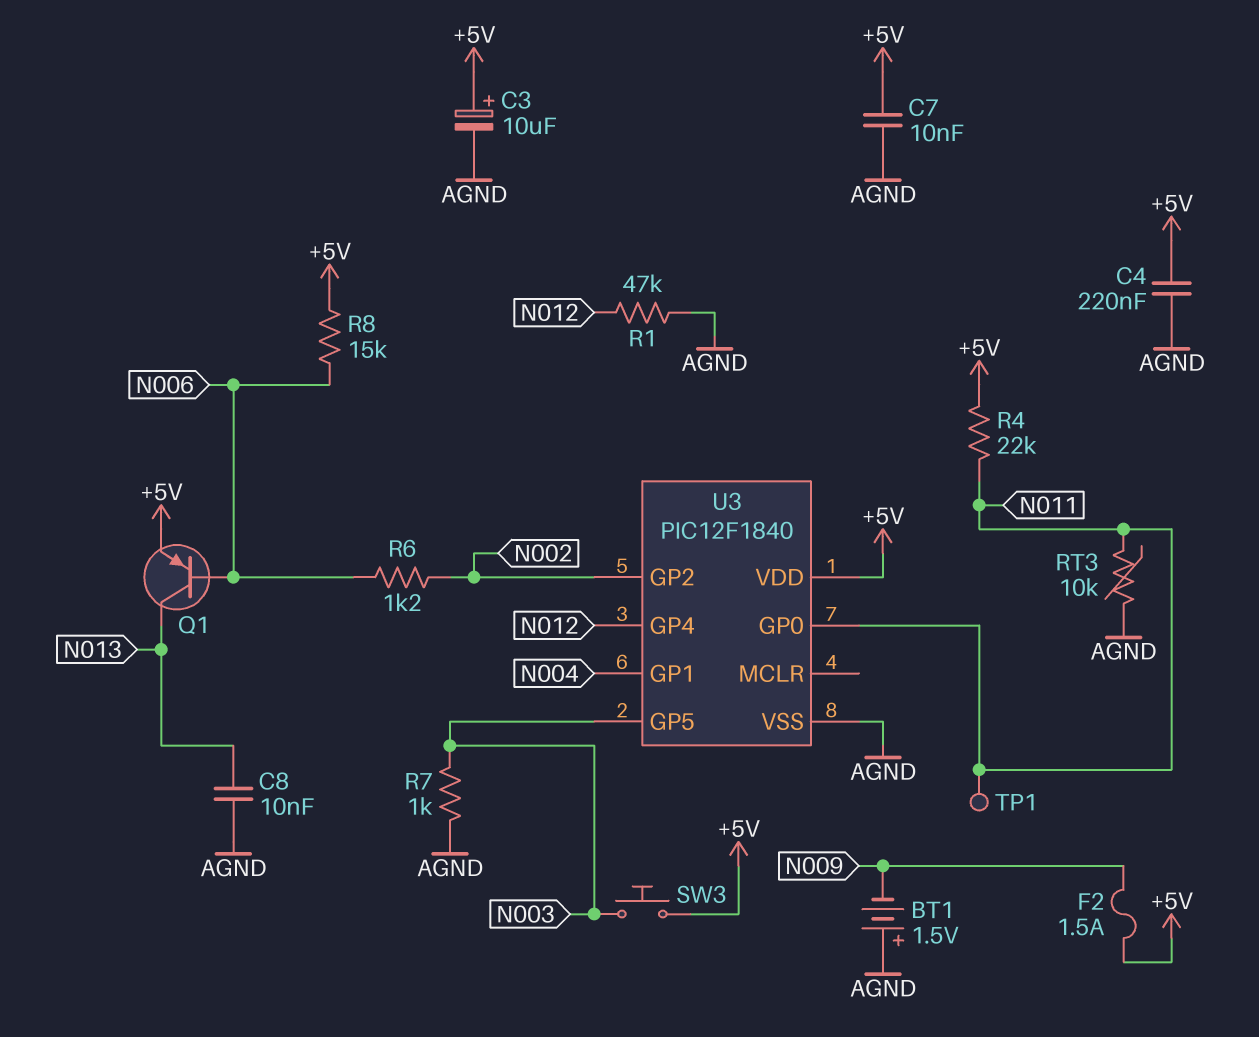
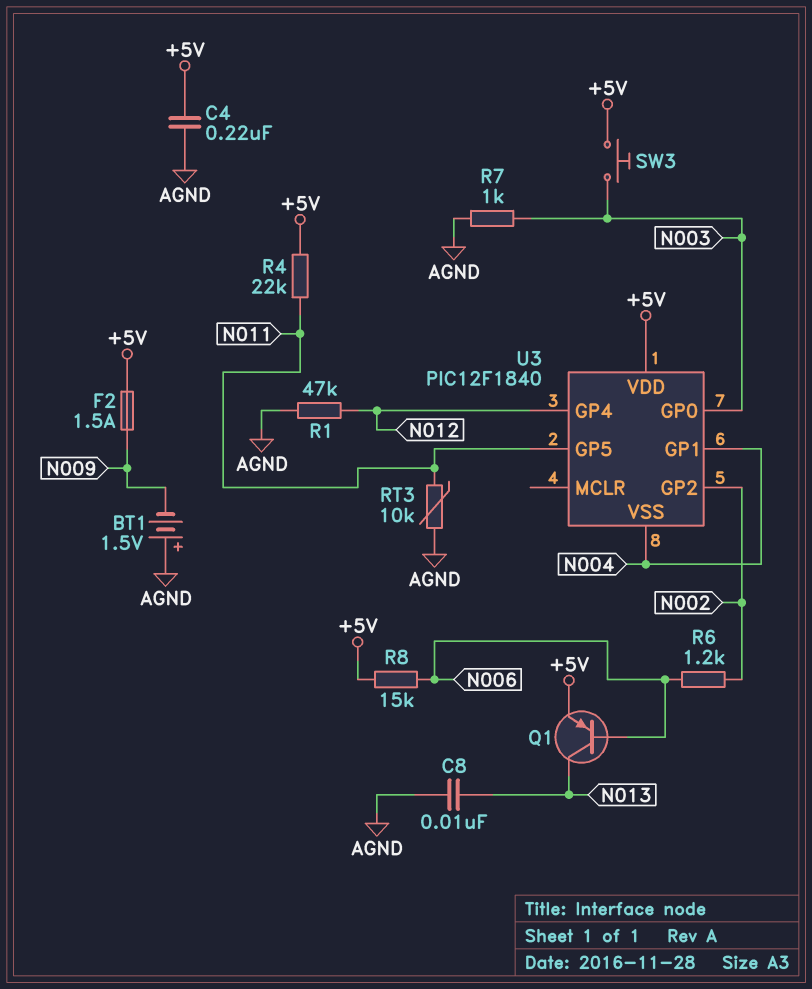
C3: 10uF (plus +5V, minus AGND) -> none
C7: 10nF (+5V, AGND) -> none
TP1: test point (N011) -> none
U3 pin GP0: N011 -> N003
U3 pin GP5: N003 -> N011
U3 pin VSS: AGND -> N004

